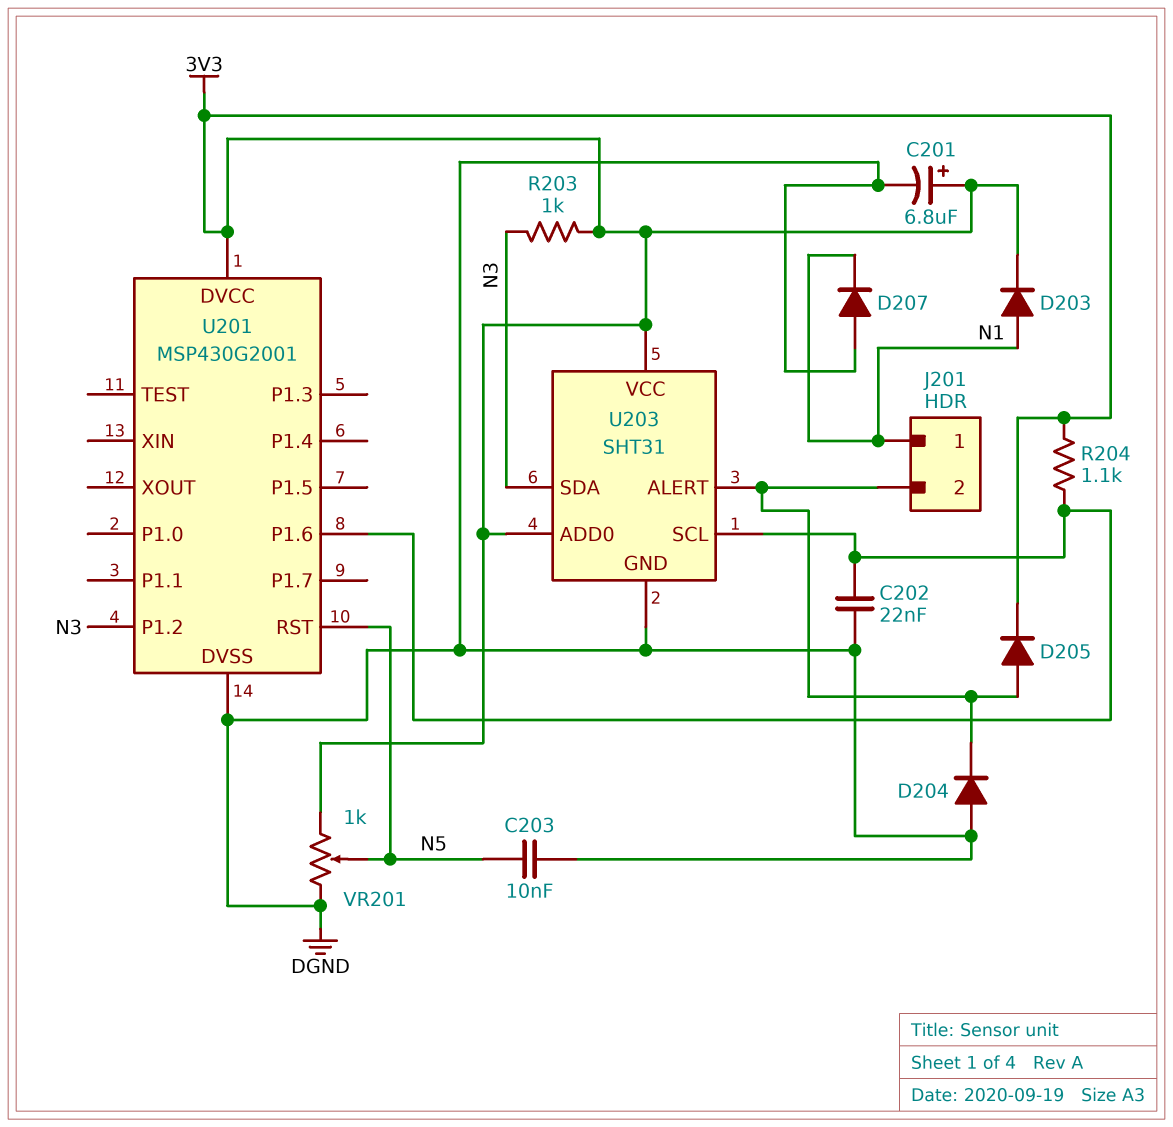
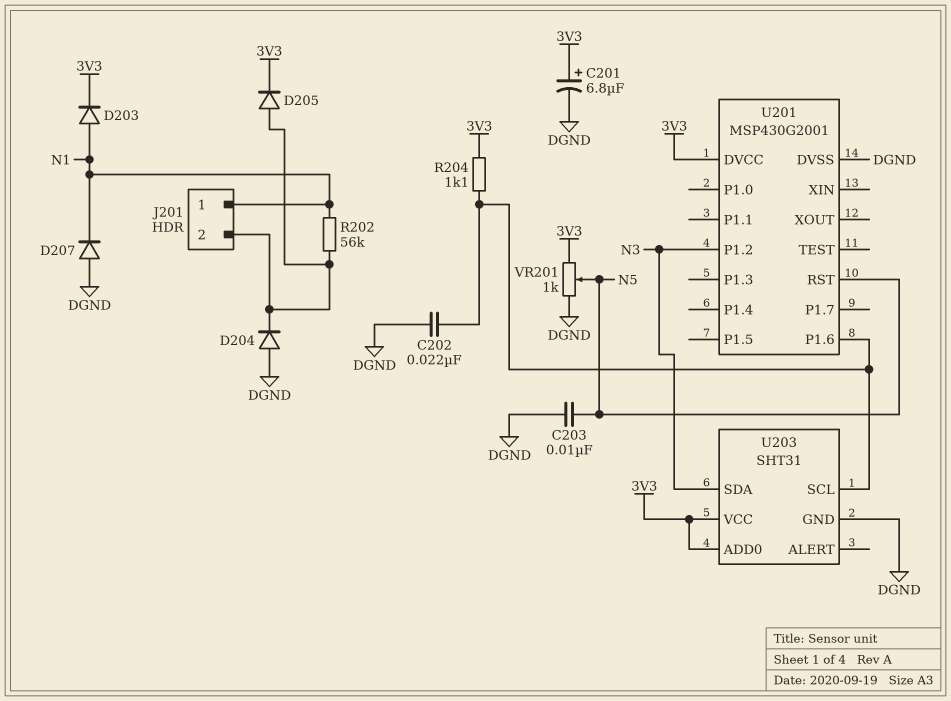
R202: none -> 56k (J201/2, N1)
R203: 1k (3V3, N3) -> none
U203 pin ALERT: J201/2 -> none

